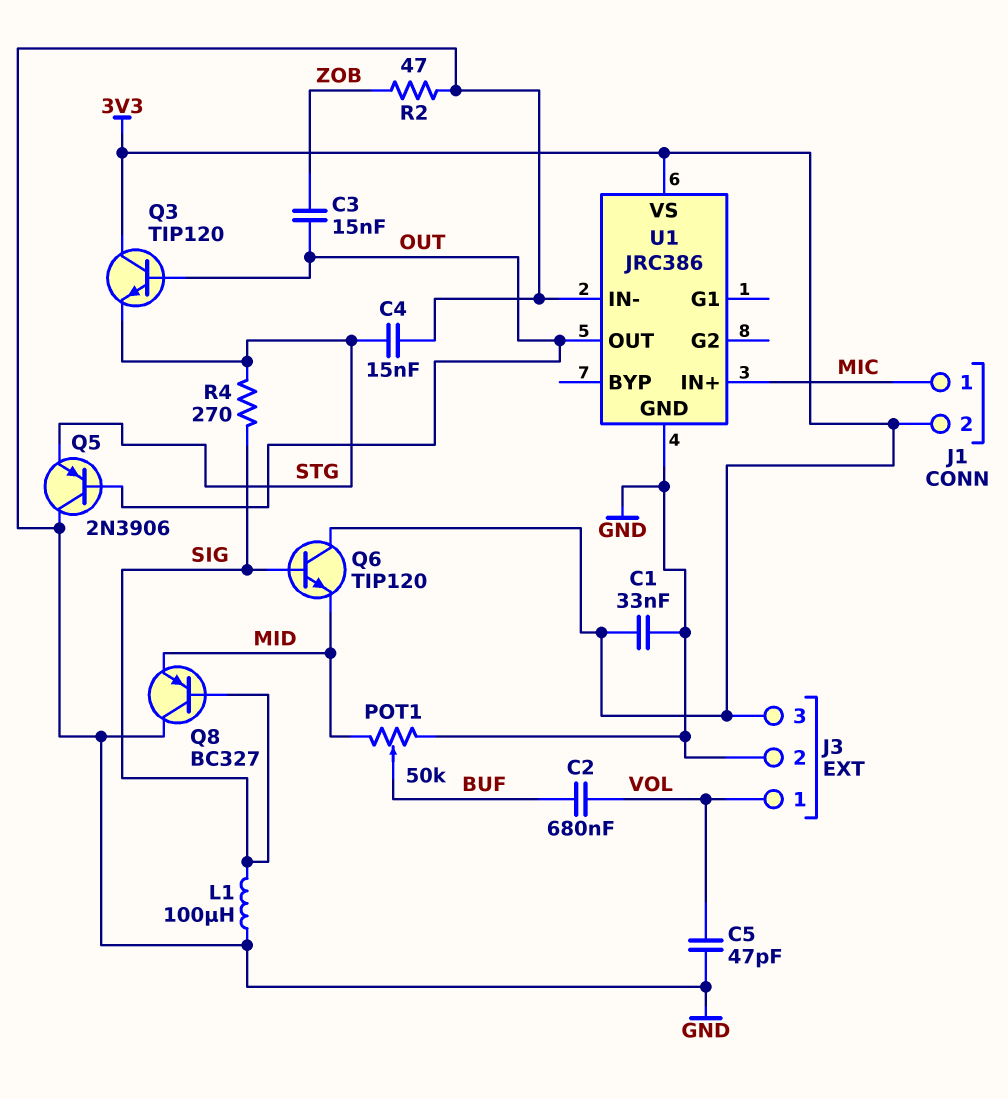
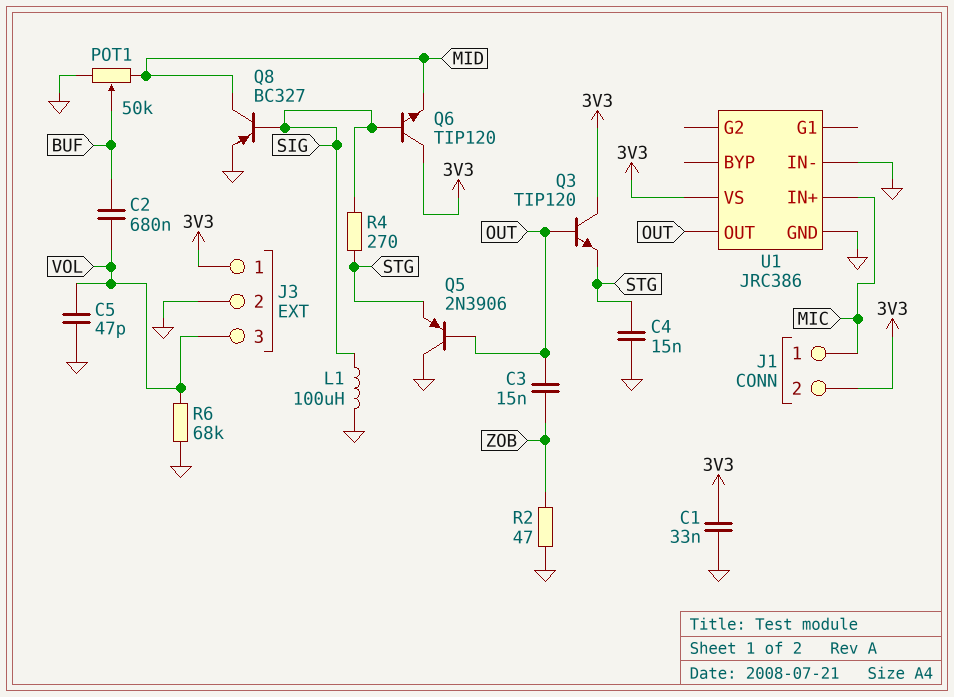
J3 pin 1: VOL -> 3V3
J3 pin 3: 3V3 -> VOL
Q8: PNP BC327 (B SIG, C GND, E MID) -> PNP BC327 (B SIG, C MID, E GND)
R6: none -> 68k (GND, VOL)

